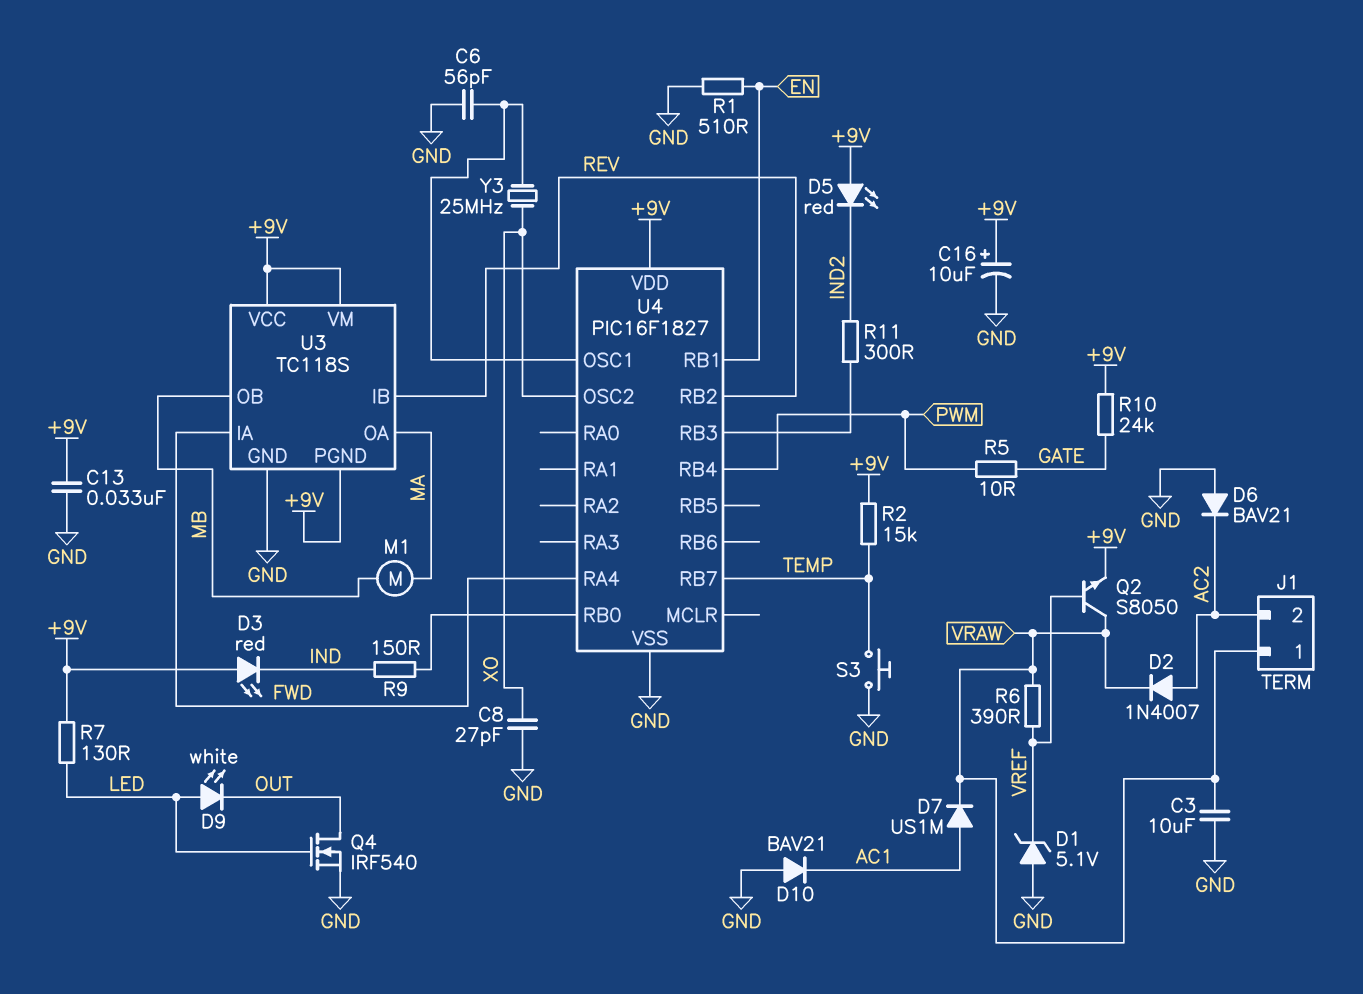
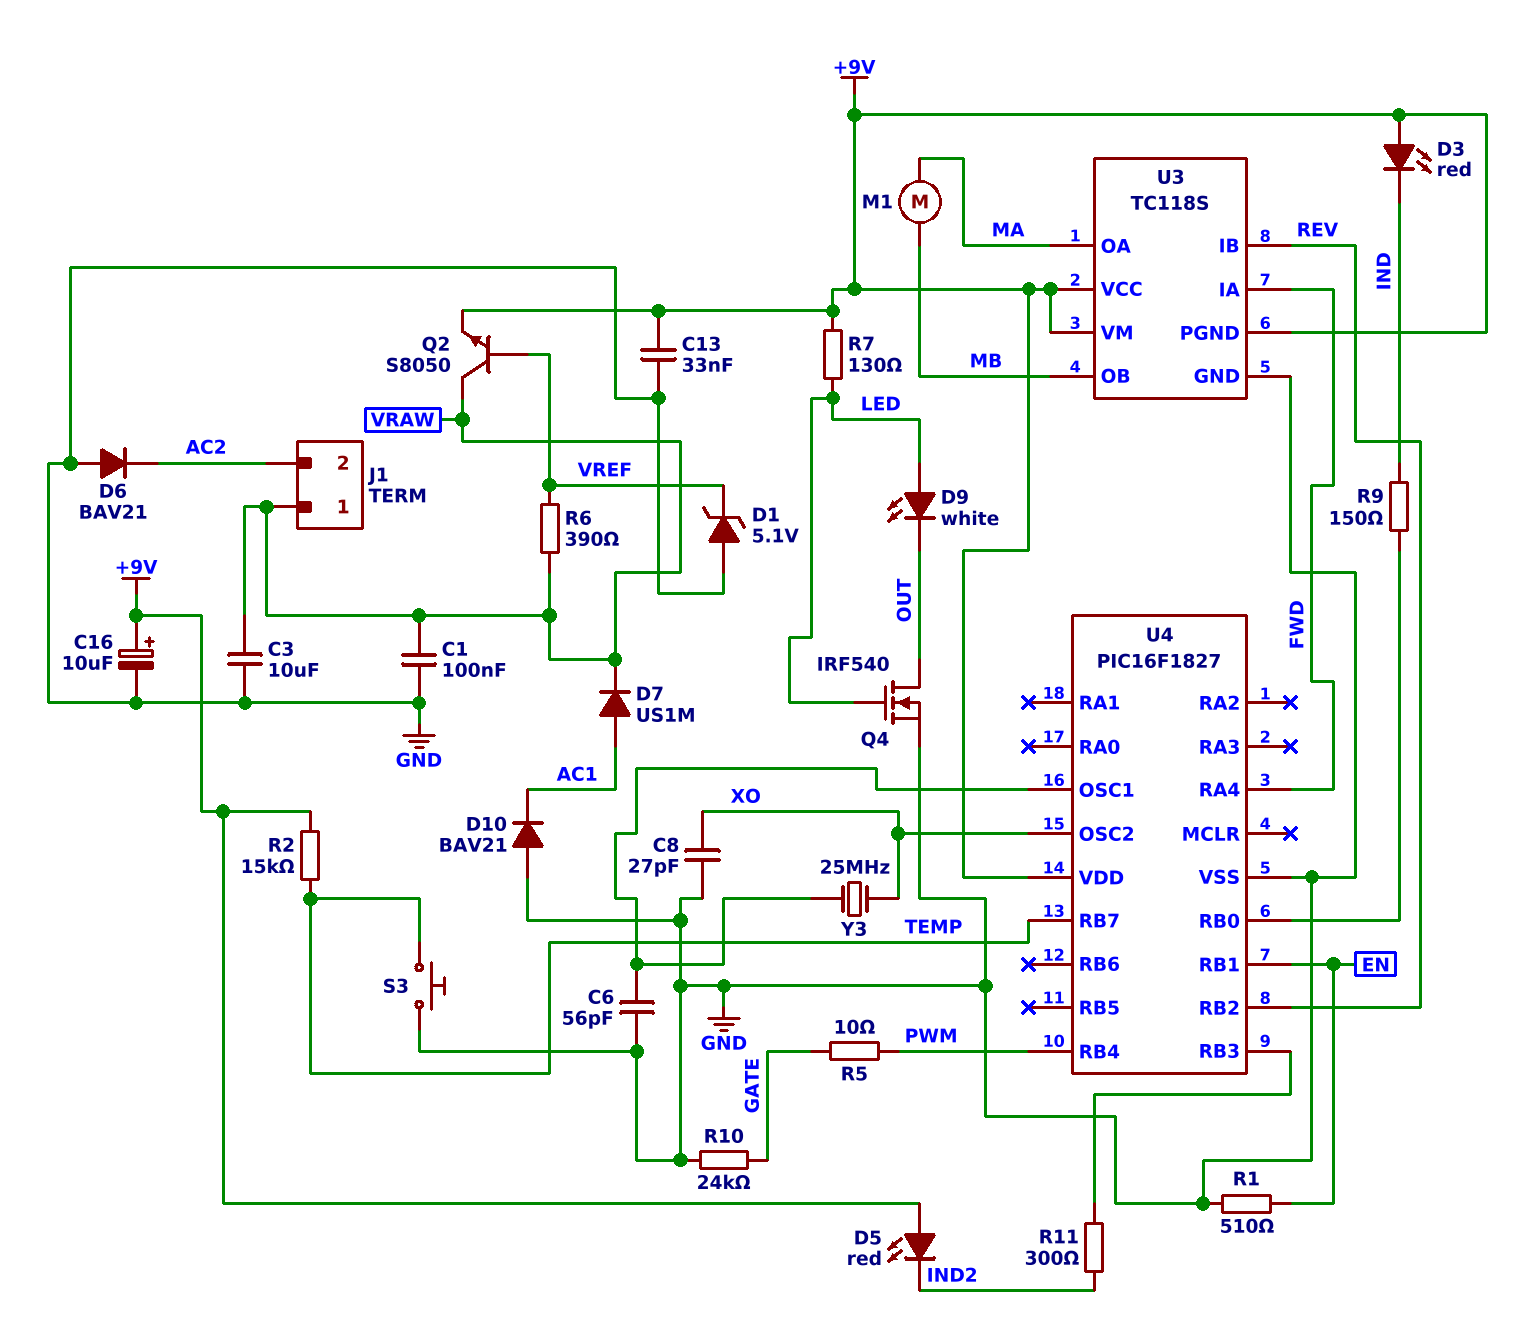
C1: none -> 100nF (GND, VRAW)
D2: diode 1N4007 (A AC2, K VRAW) -> none
R10: 24k (+9V, GATE) -> 24k (GATE, GND)

